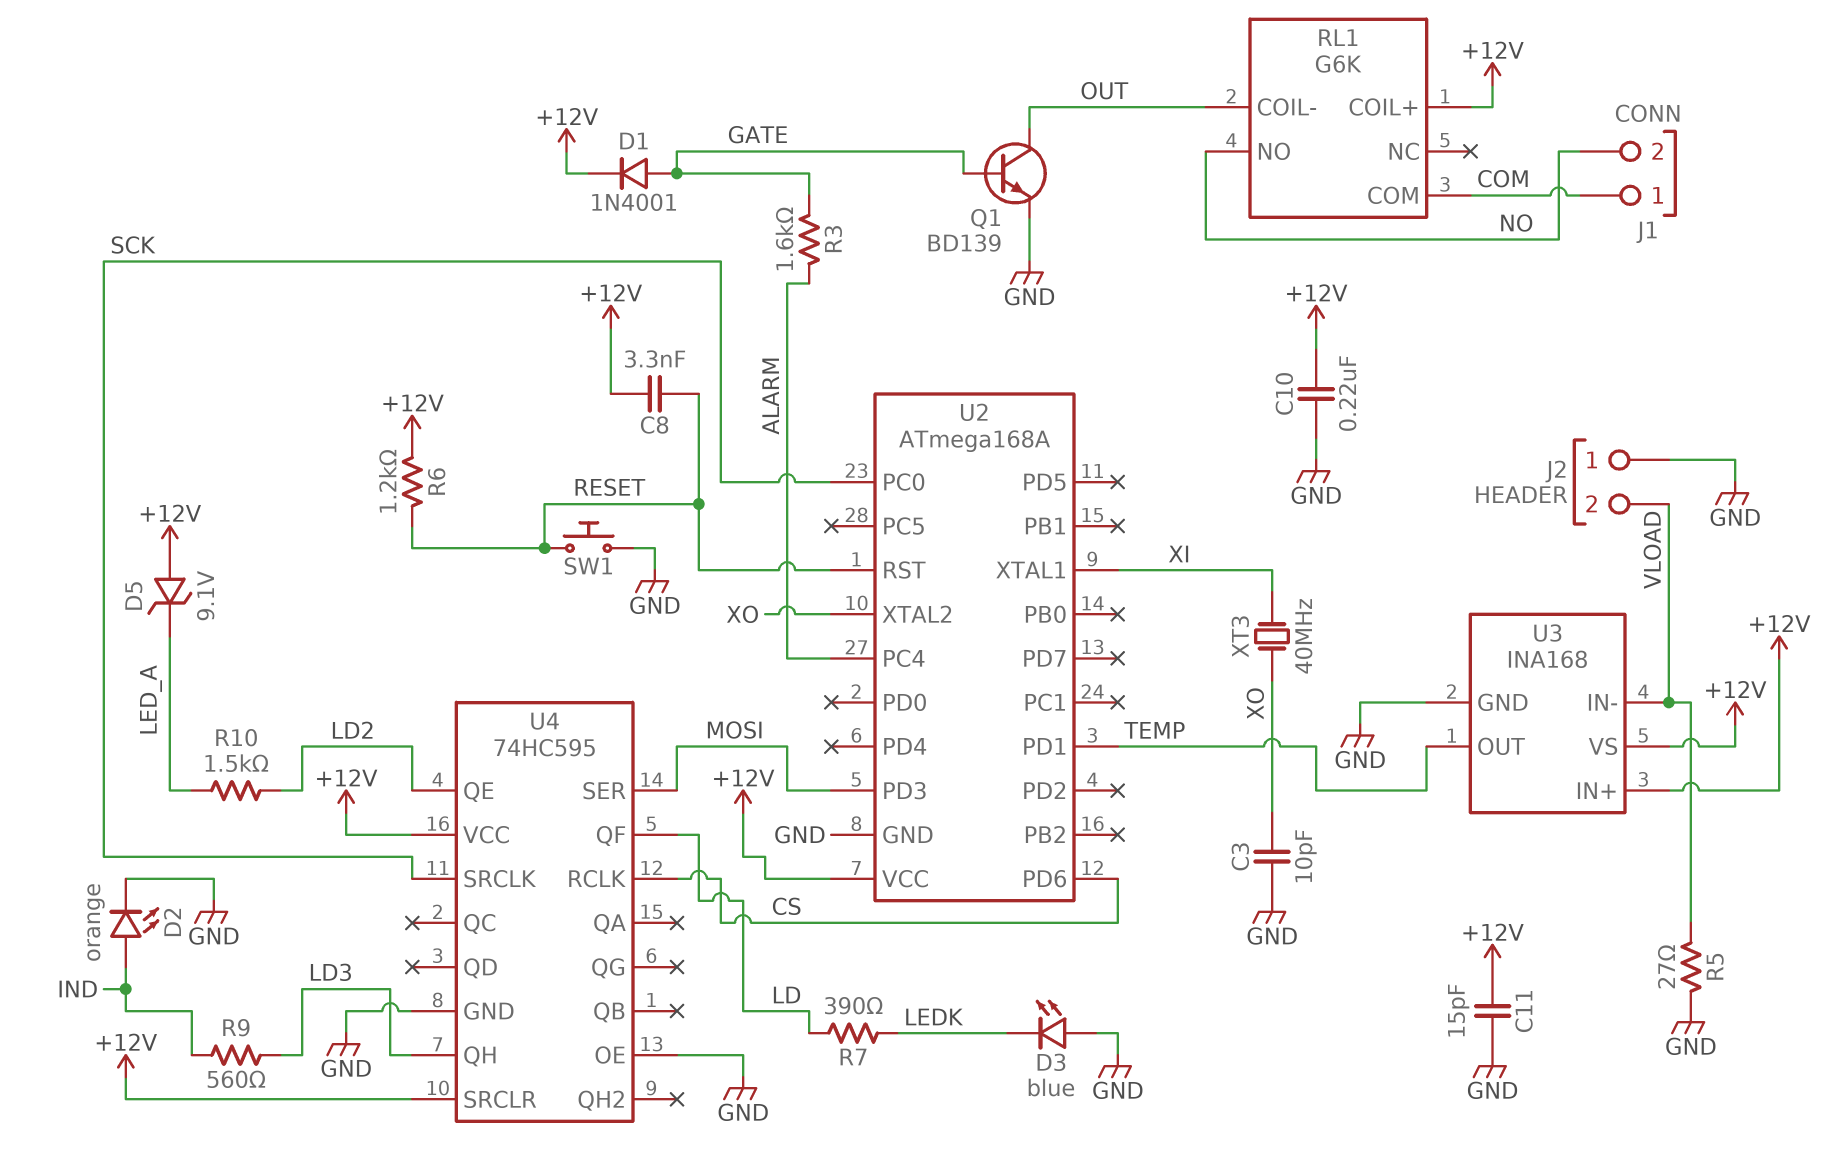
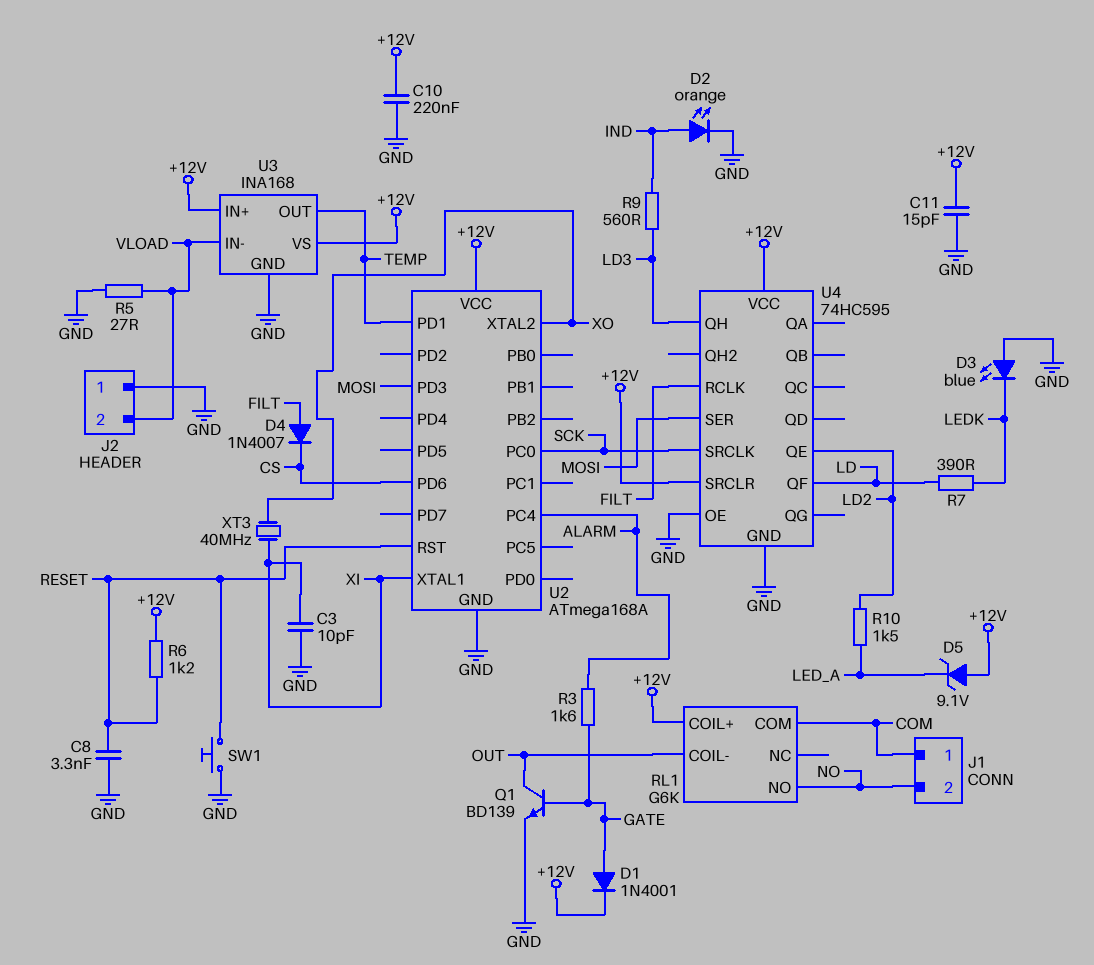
C3: 10pF (GND, XO) -> 10pF (GND, XI)
C8: 3.3nF (+12V, RESET) -> 3.3nF (GND, RESET)
D4: none -> diode 1N4007 (A FILT, K CS)
U4 pin RCLK: CS -> FILT

